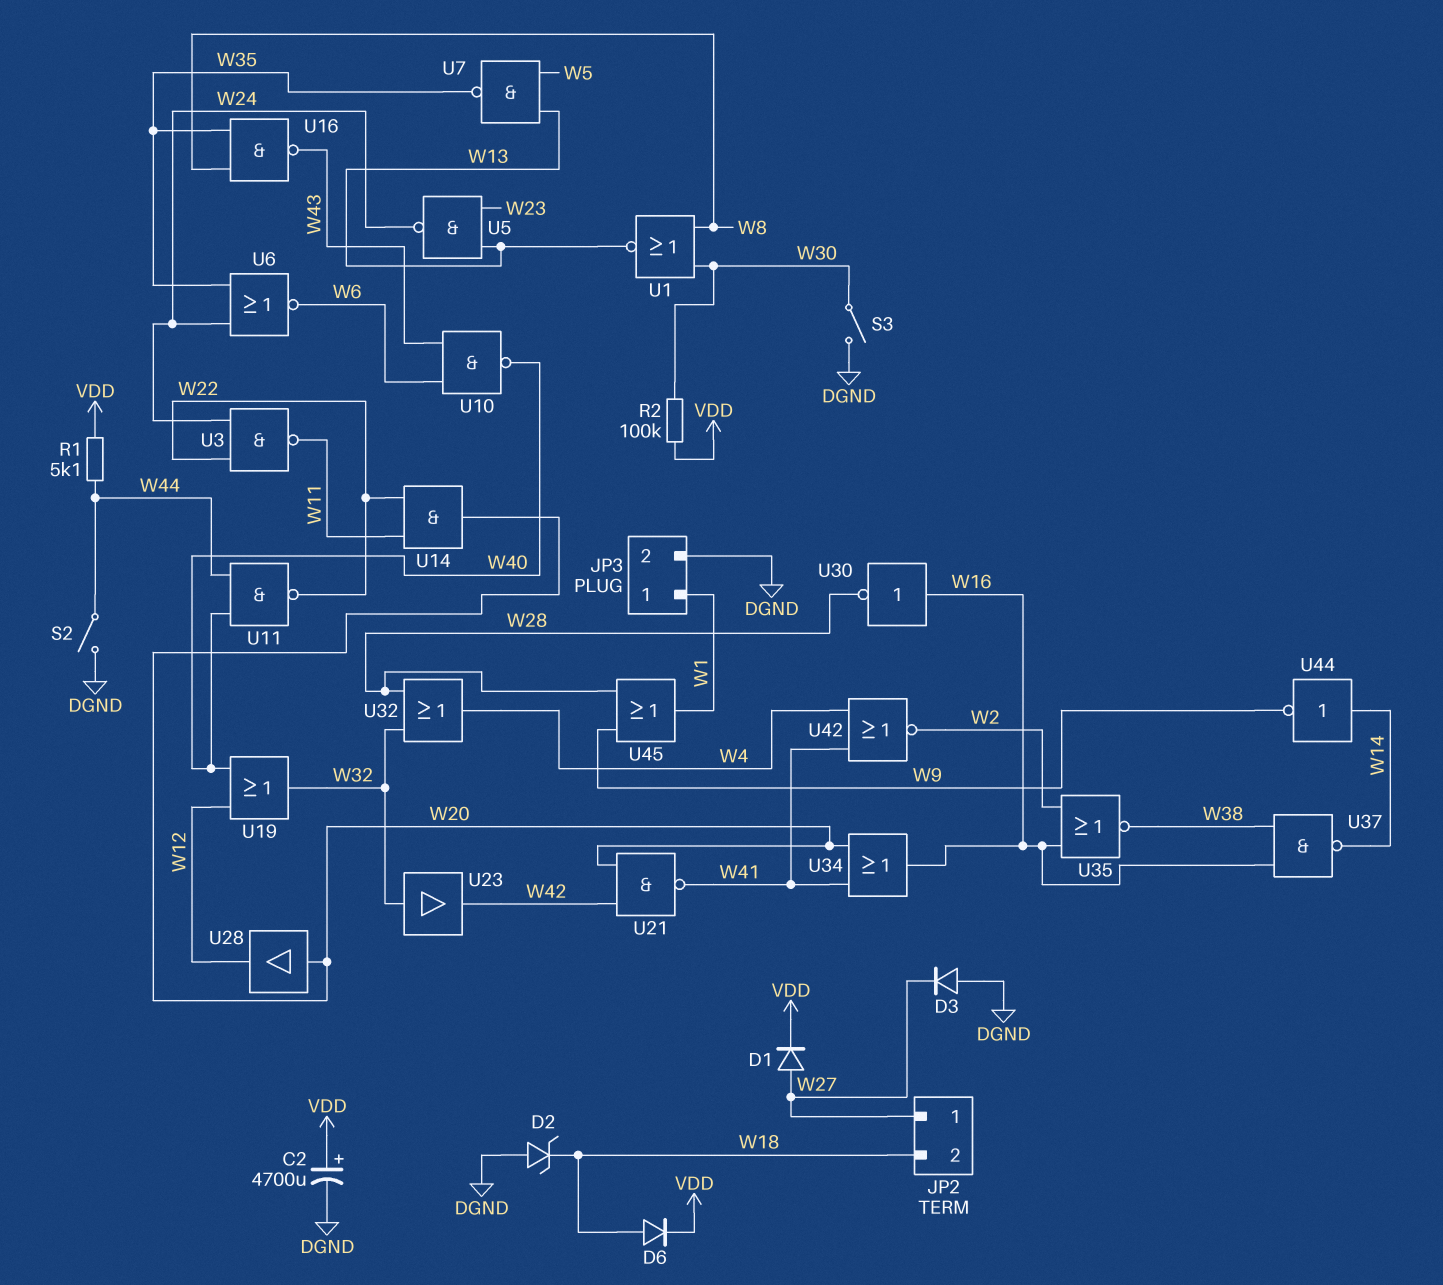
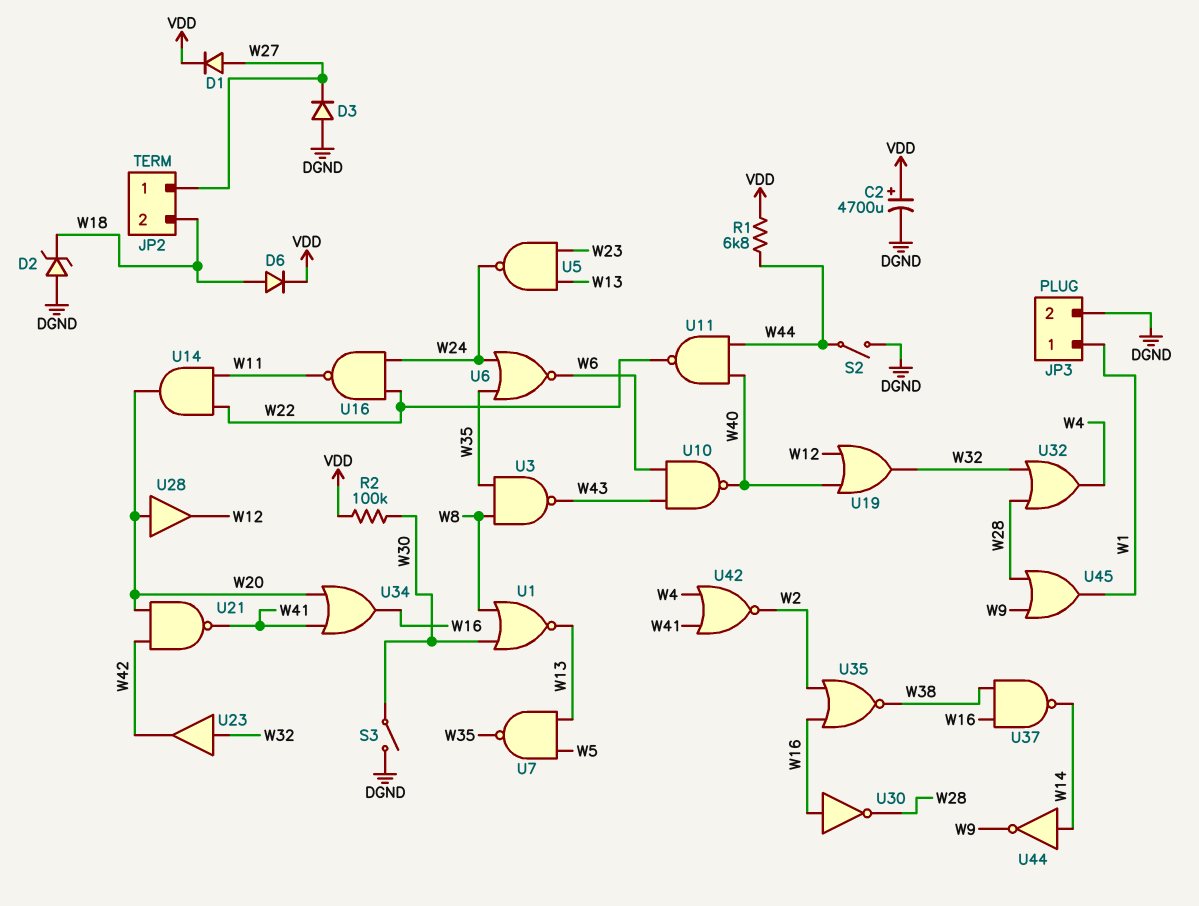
R1: 5.1k (VDD, W44) -> 6.8k (VDD, W44)
U3: NAND (in W22, in W24, out W11) -> NAND (in W8, in W35, out W43)
U16: NAND (in W8, in W35, out W43) -> NAND (in W22, in W24, out W11)

